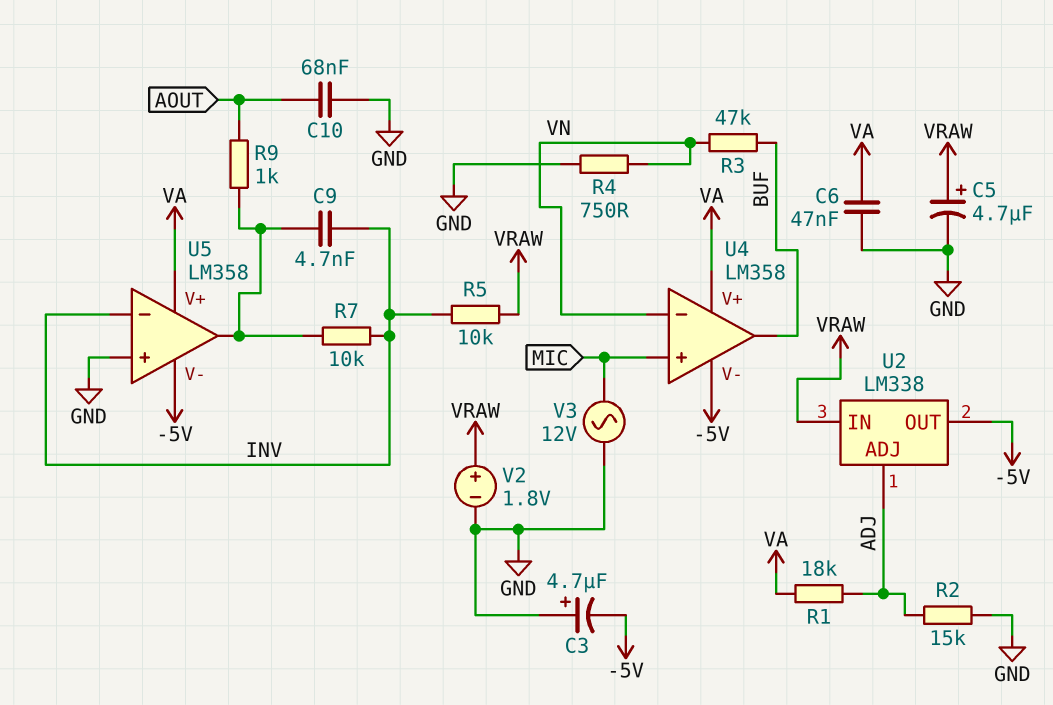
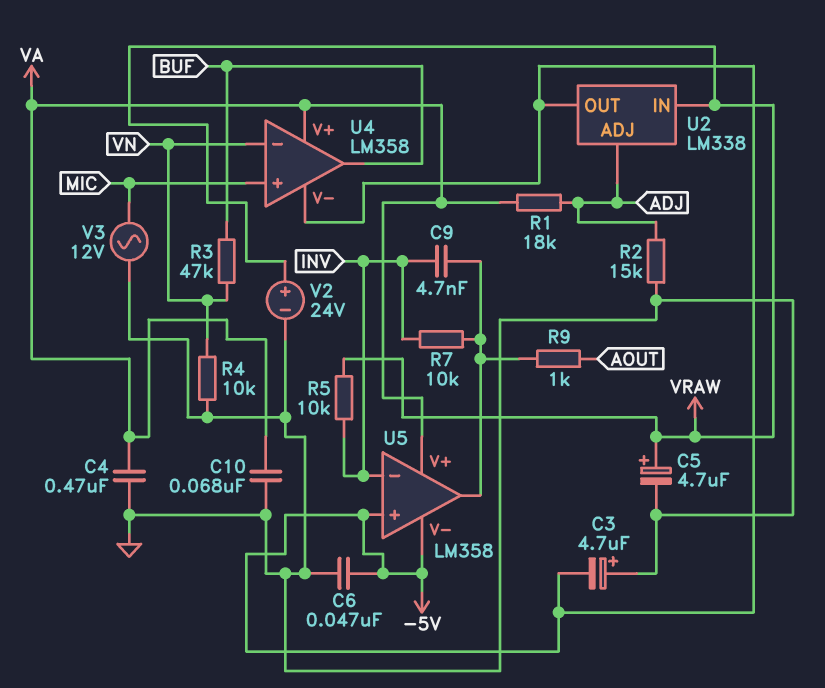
C4: none -> 470nF (GND, VA)
C6: 47nF (GND, VA) -> 47nF (-5V, GND)
C10: 68nF (AOUT, GND) -> 68nF (GND, VA)
R4: 750 (GND, VN) -> 10k (GND, VN)
U5 pin in+: GND -> -5V
V2: 1.8V (plus VRAW, minus GND) -> 24V (plus VRAW, minus GND)

